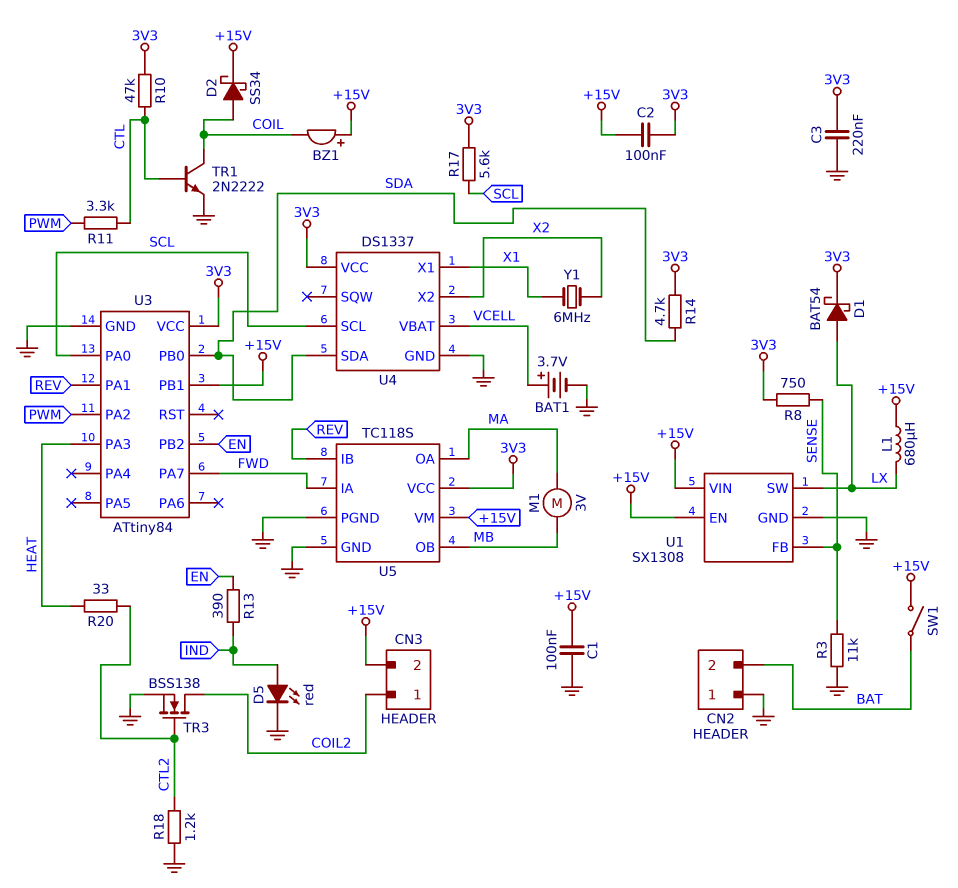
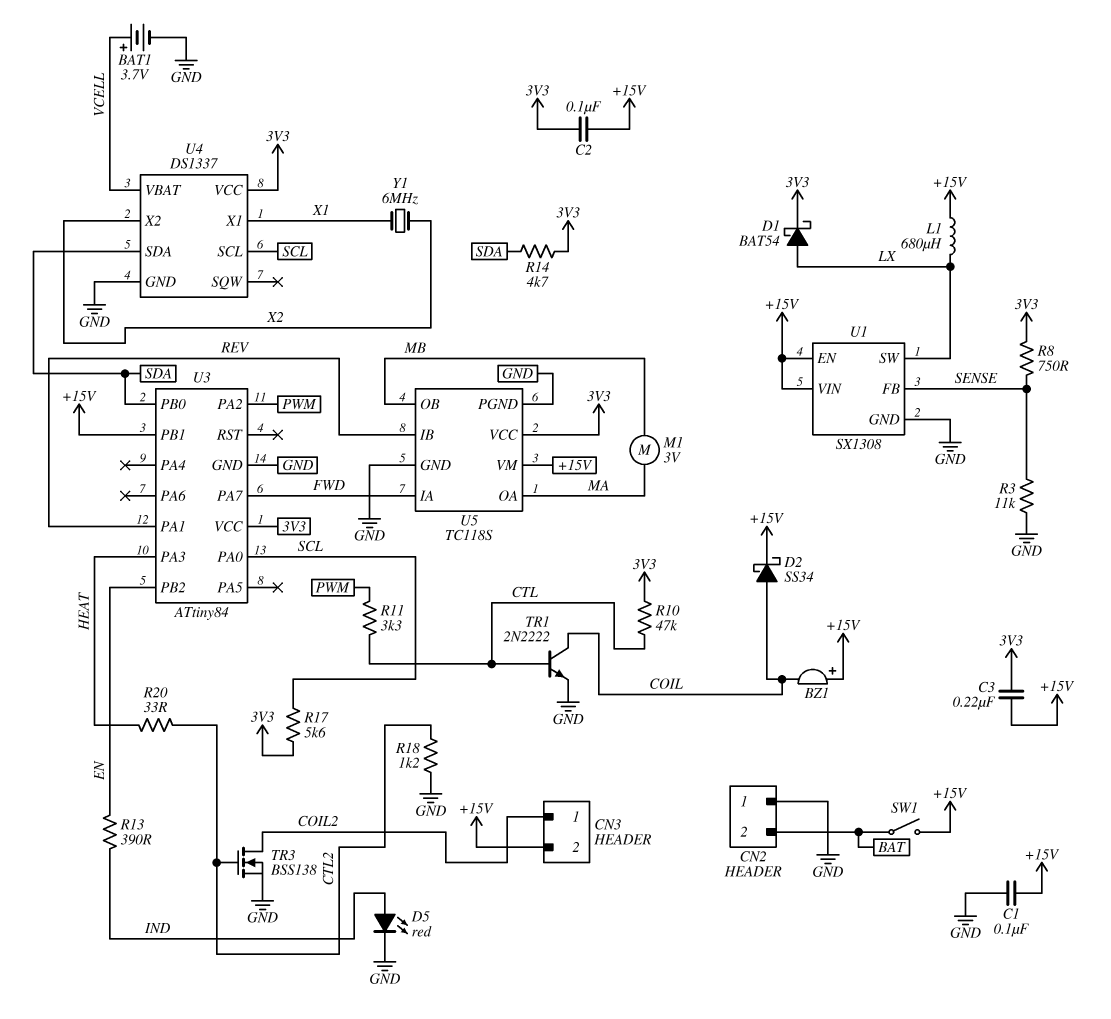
C3: 220nF (3V3, GND) -> 220nF (+15V, 3V3)

